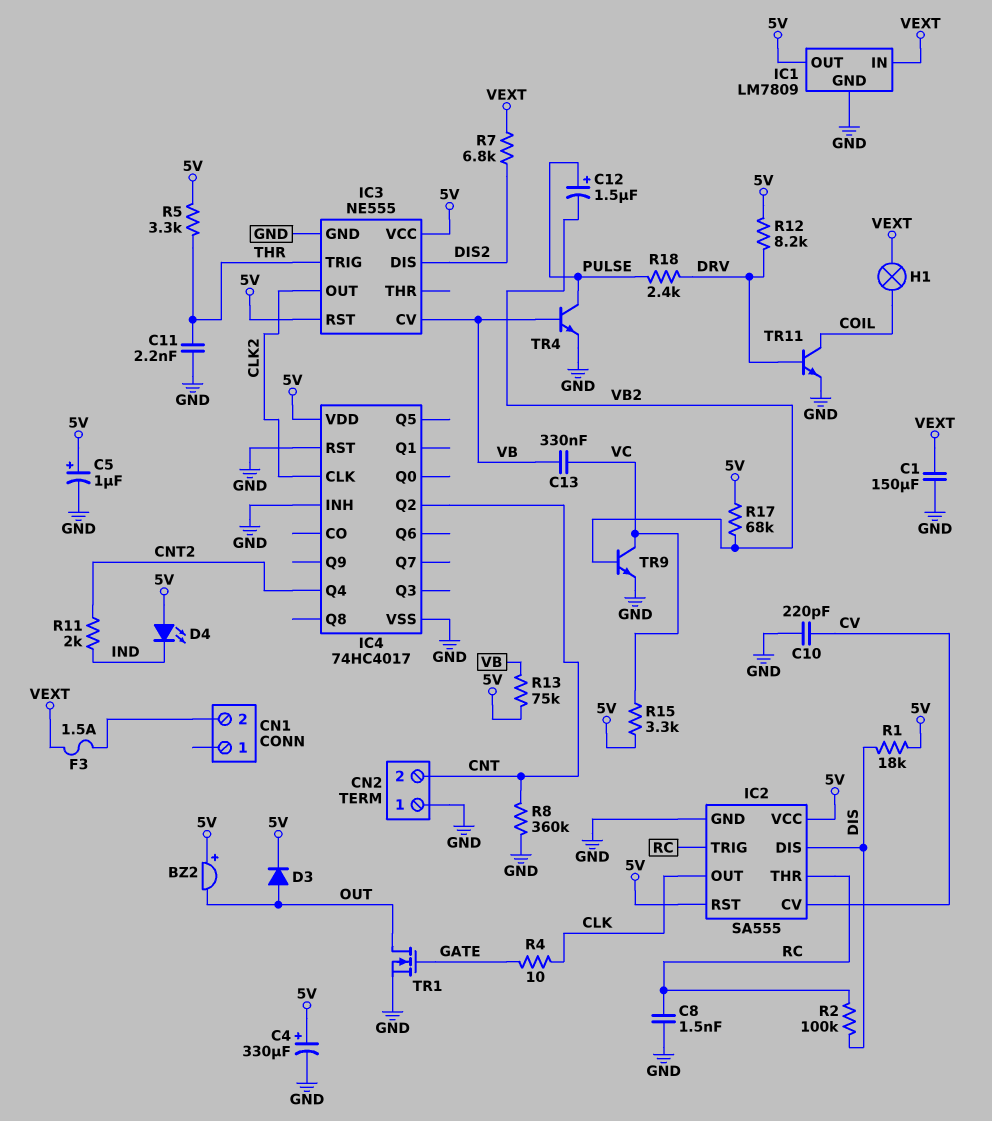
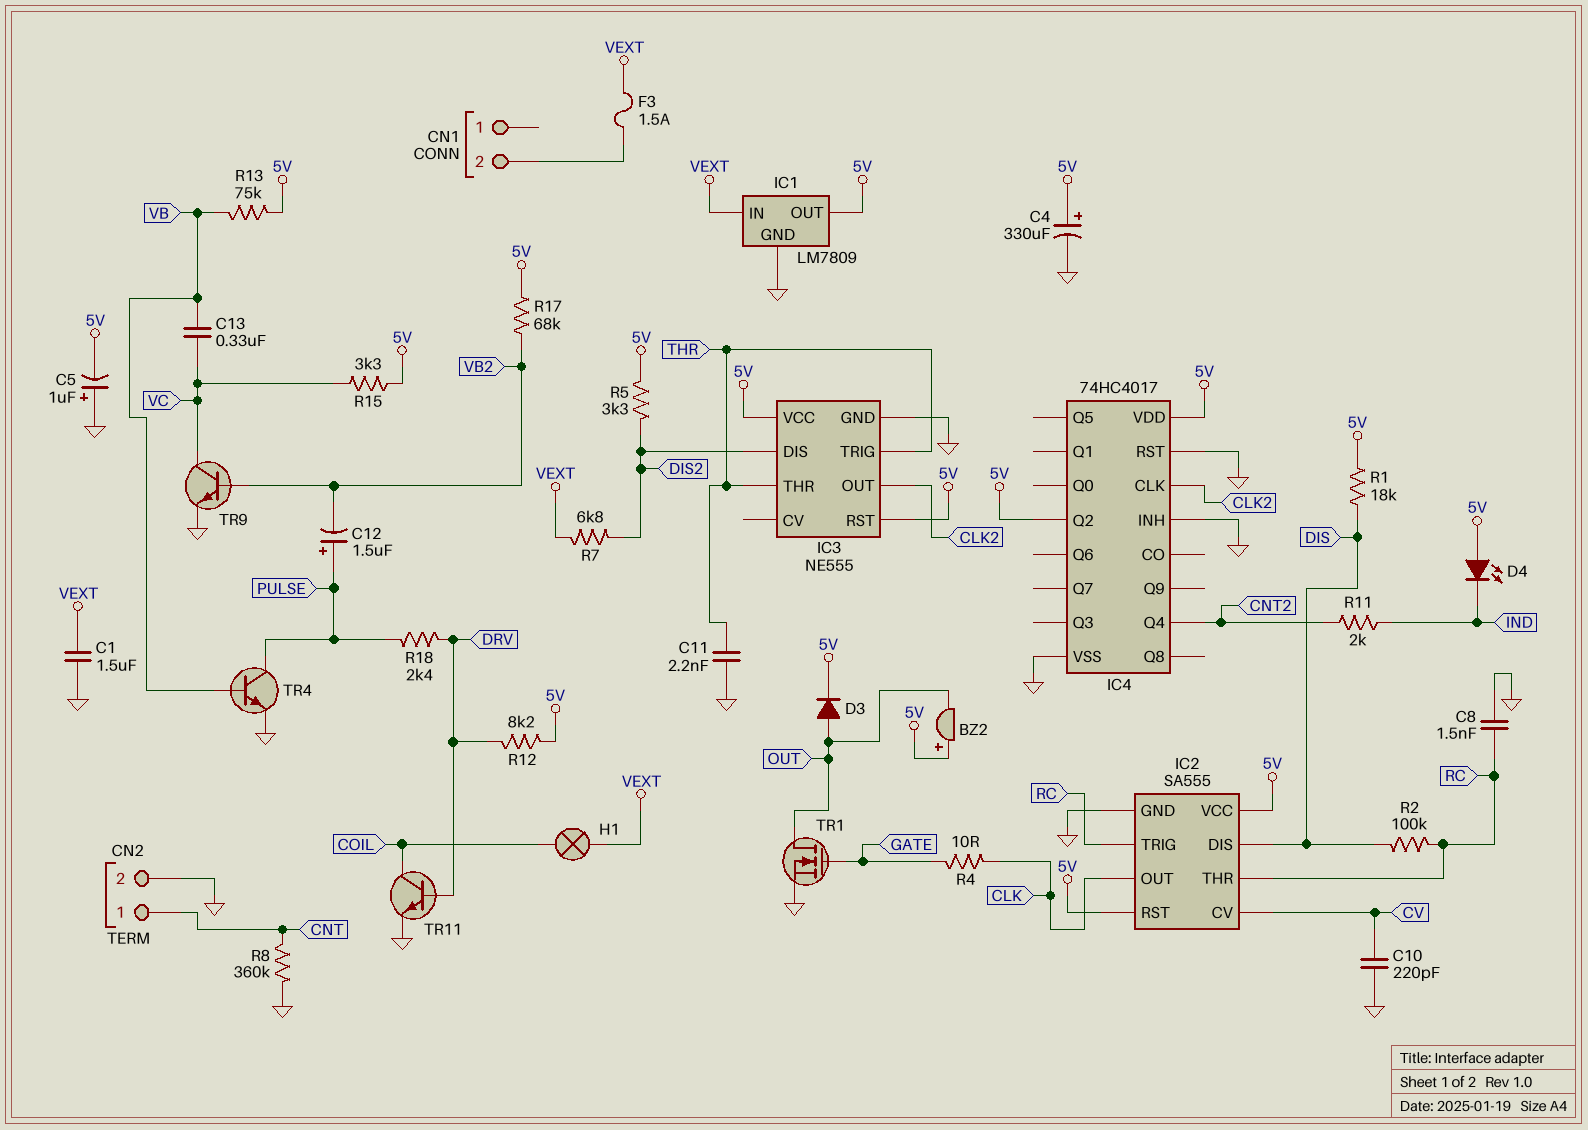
C1: 150uF (GND, VEXT) -> 1.5uF (GND, VEXT)
C5: 1uF (plus 5V, minus GND) -> 1uF (plus GND, minus 5V)
CN2 pin 1: GND -> CNT
CN2 pin 2: CNT -> GND
IC3 pin CV: VB -> none
IC3 pin THR: none -> THR
IC4 pin Q2: CNT -> 5V
R5: 3.3k (5V, THR) -> 3.3k (5V, DIS2)

